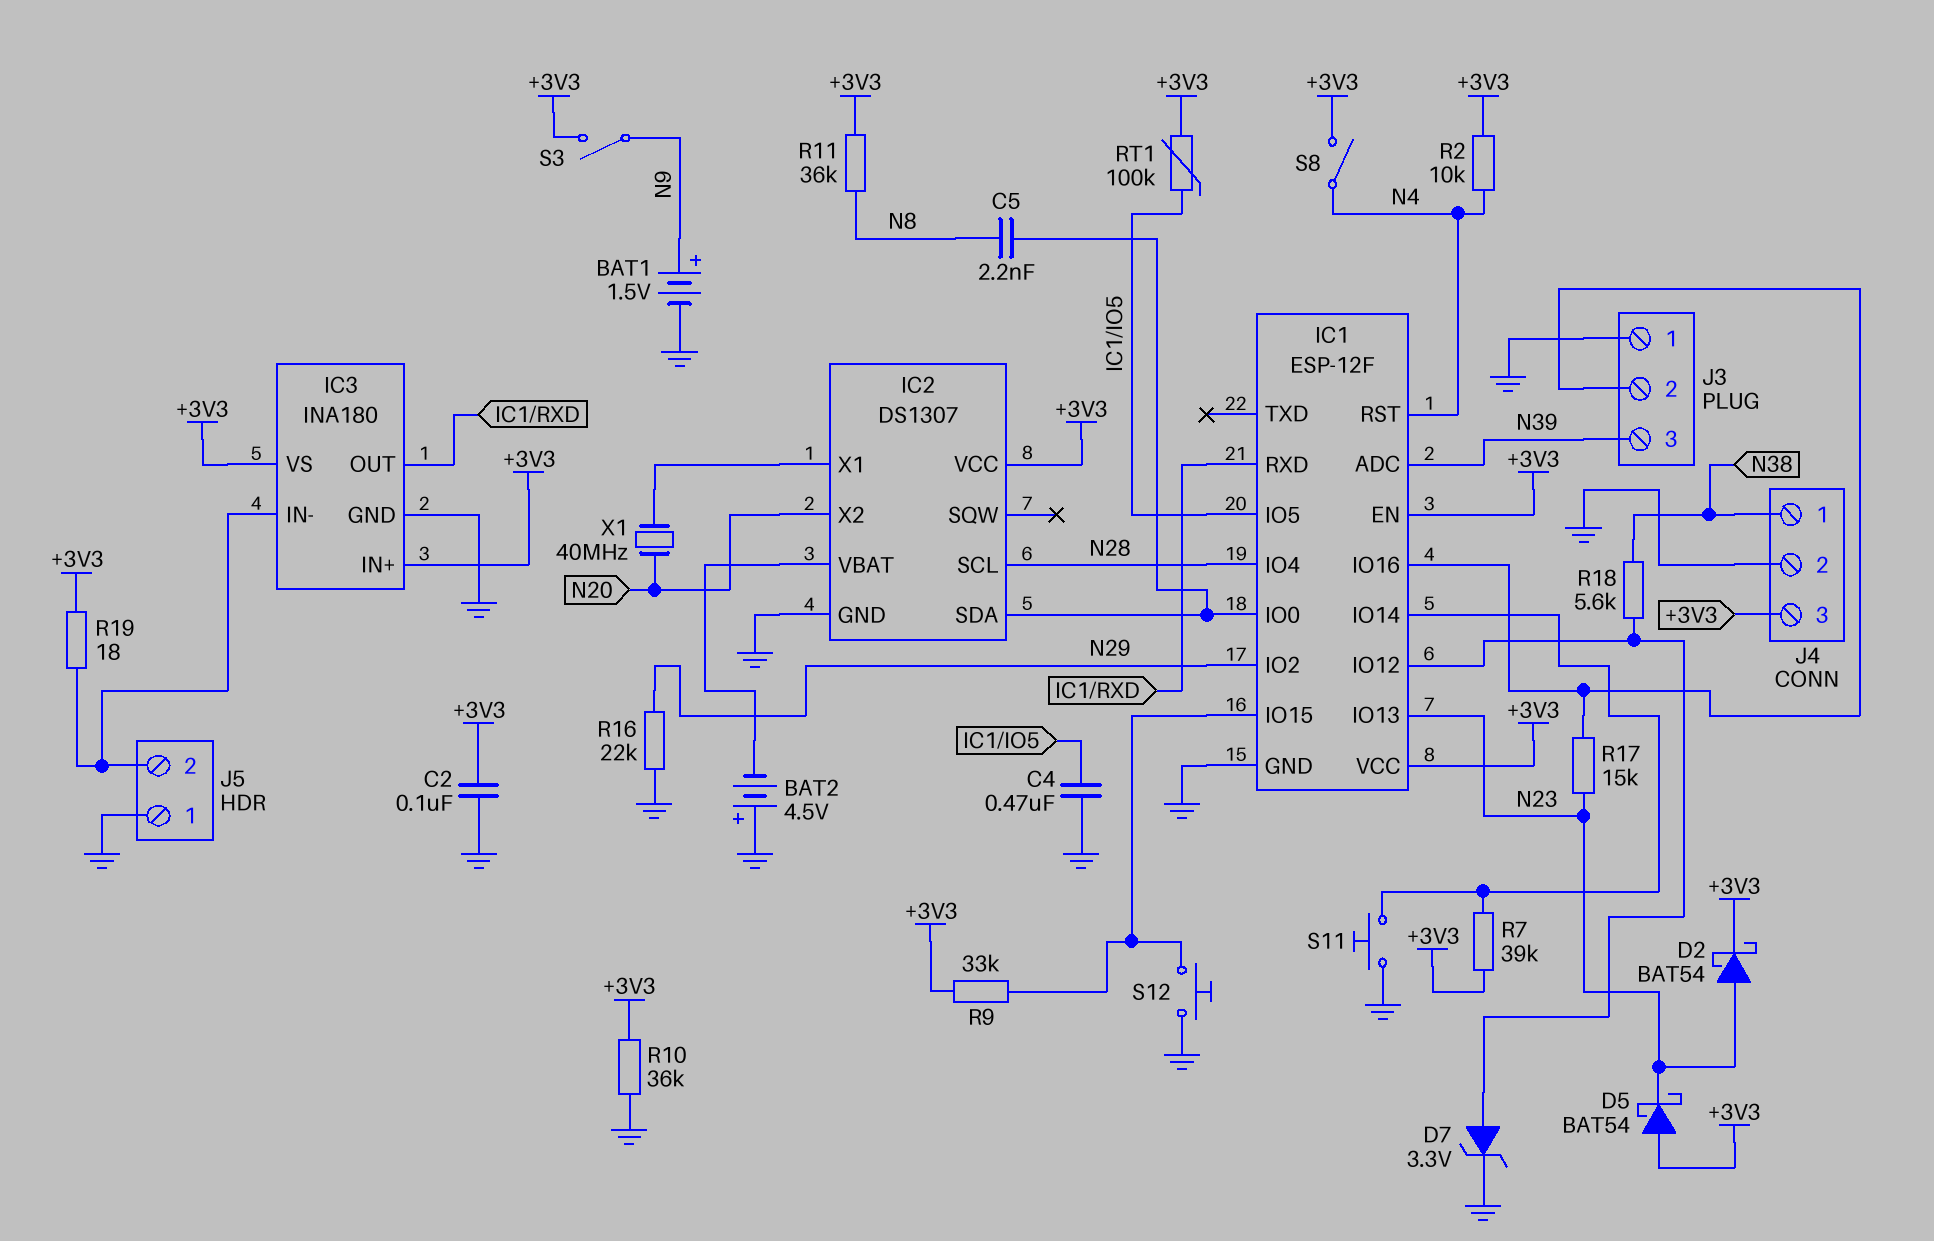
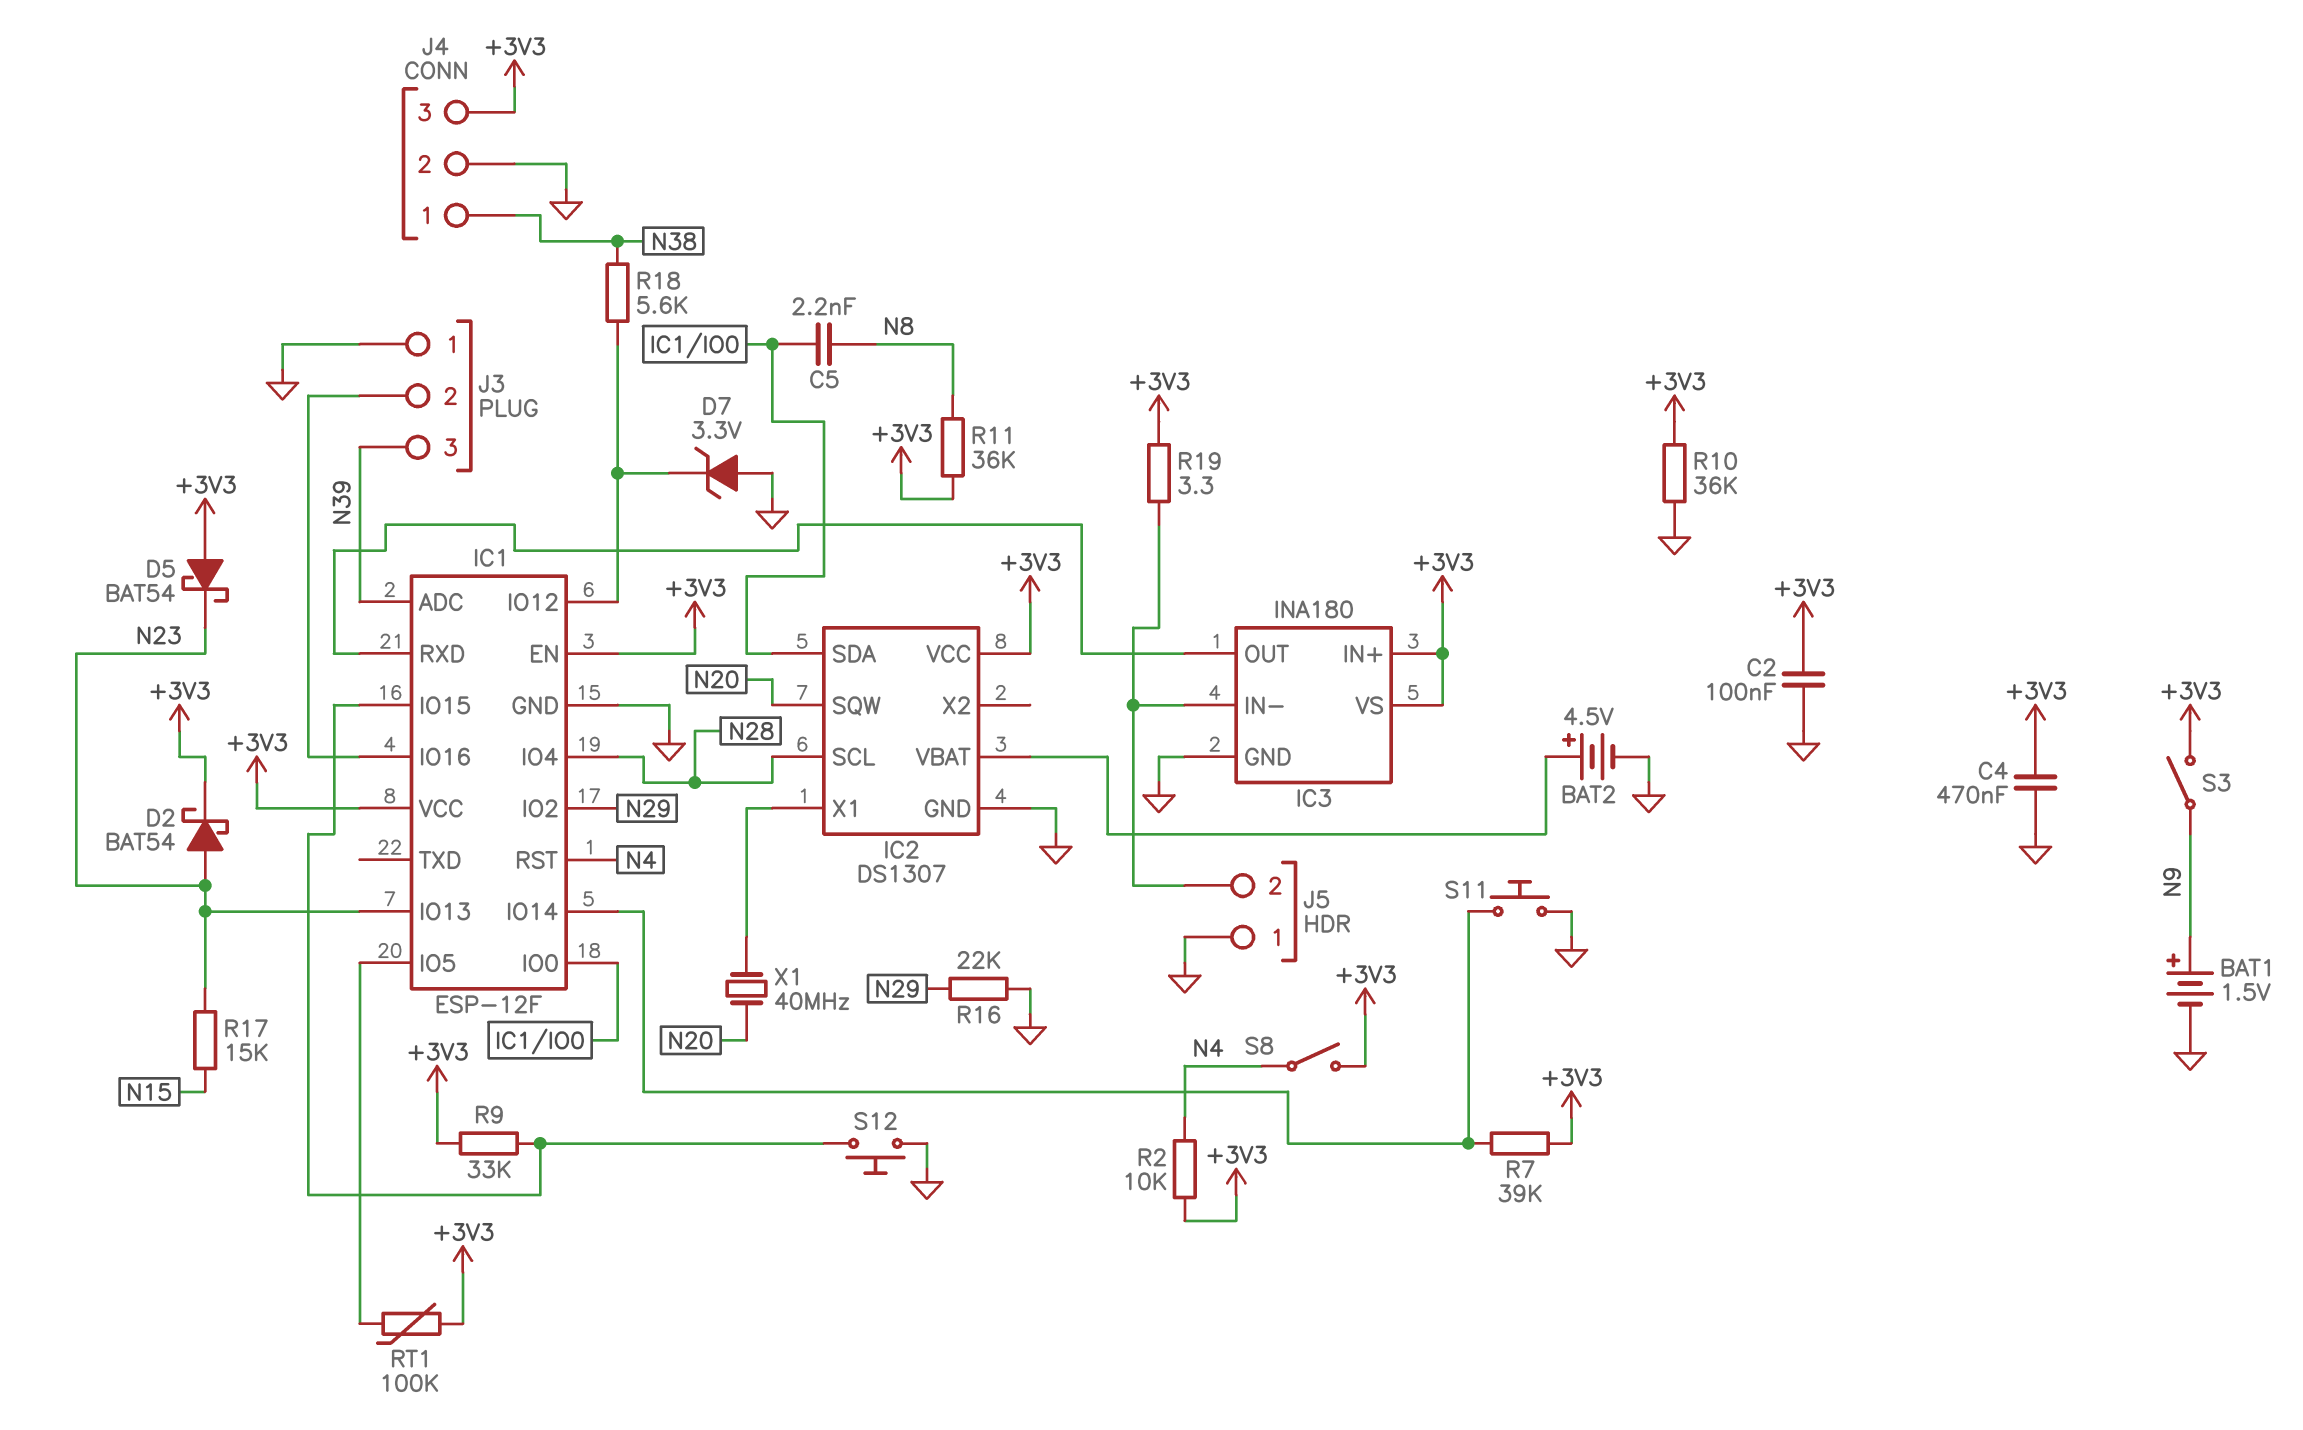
BAT2: 4.5V (plus GND, minus IC2/VBAT) -> 4.5V (plus IC2/VBAT, minus GND)
C4: 470nF (GND, IC1/IO5) -> 470nF (+3V3, GND)
D7: zener 3.3V (A IC1/IO12, K GND) -> zener 3.3V (A GND, K IC1/IO12)
IC2 pin SQW: none -> N20
IC2 pin X2: N20 -> none
R17: 15k (IC1/IO16, N23) -> 15k (N15, N23)
R19: 18 (+3V3, IC3/IN-) -> 3.3 (+3V3, IC3/IN-)

